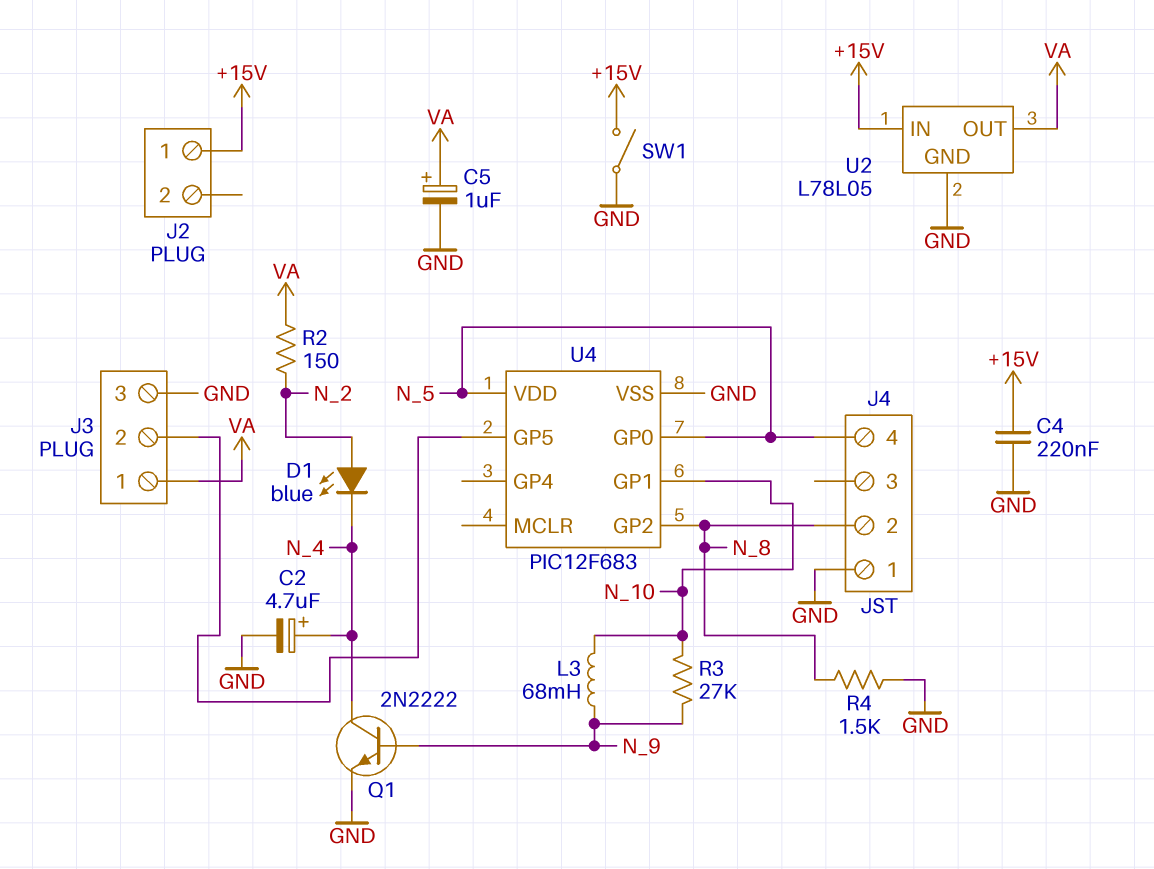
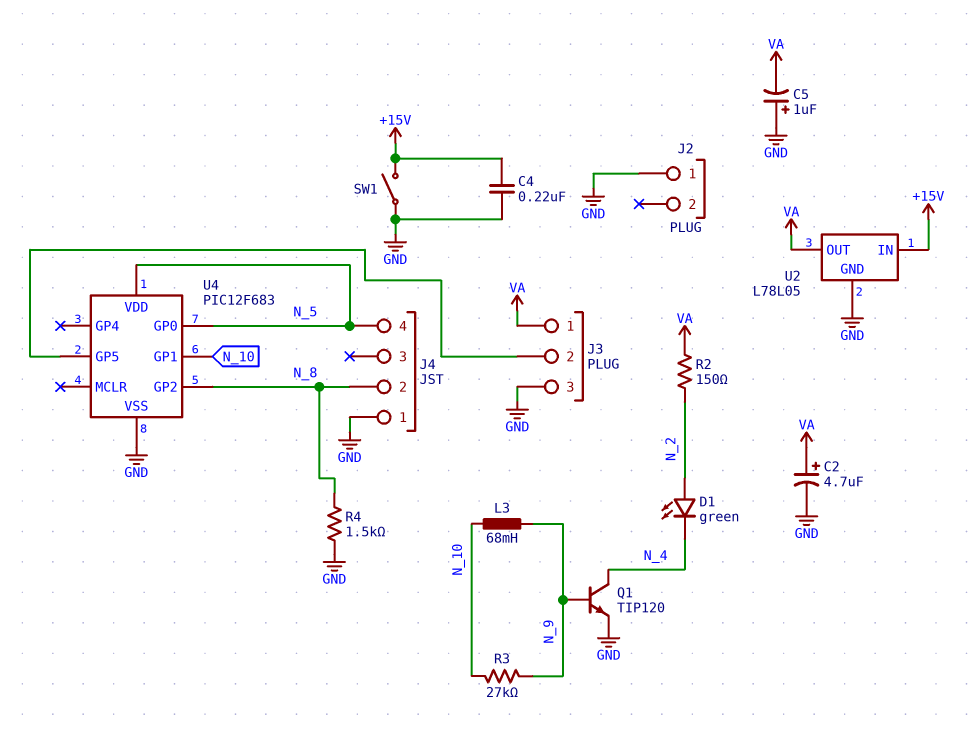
C2: 4.7uF (plus N_4, minus GND) -> 4.7uF (plus VA, minus GND)
C5: 1uF (plus VA, minus GND) -> 1uF (plus GND, minus VA)
D1: LED blue (A N_2, K N_4) -> LED green (A N_2, K N_4)
J2 pin 1: +15V -> GND
Q1: NPN 2N2222 (B N_9, C N_4, E GND) -> NPN TIP120 (B N_9, C N_4, E GND)

